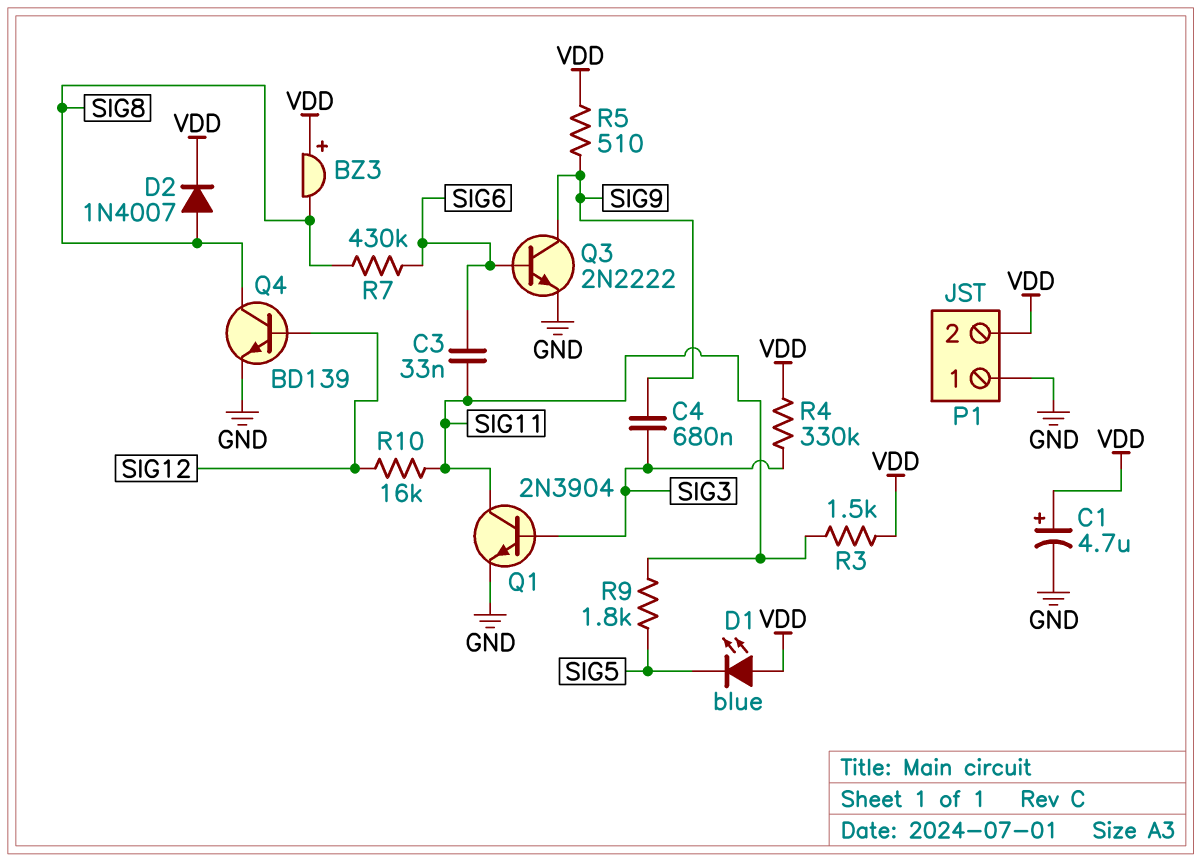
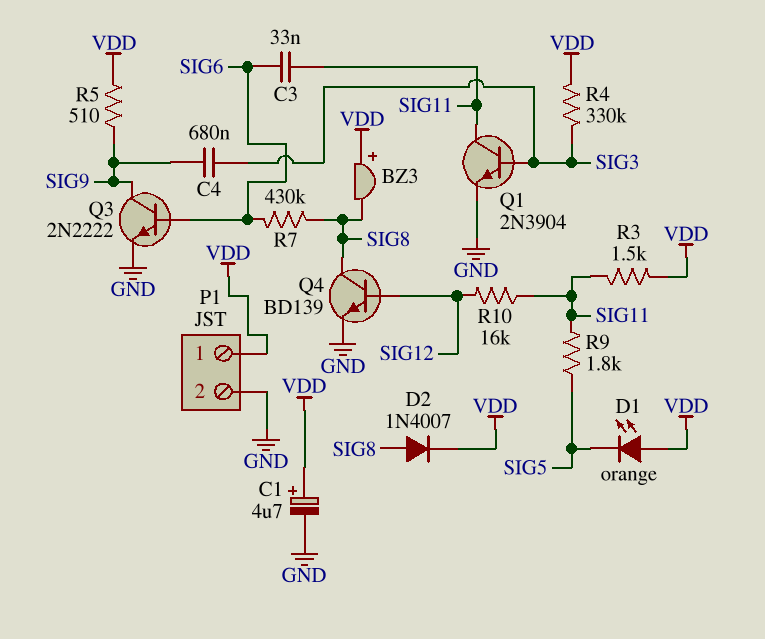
D1: LED blue (A VDD, K SIG5) -> LED orange (A VDD, K SIG5)
P1 pin 1: GND -> VDD
P1 pin 2: VDD -> GND

